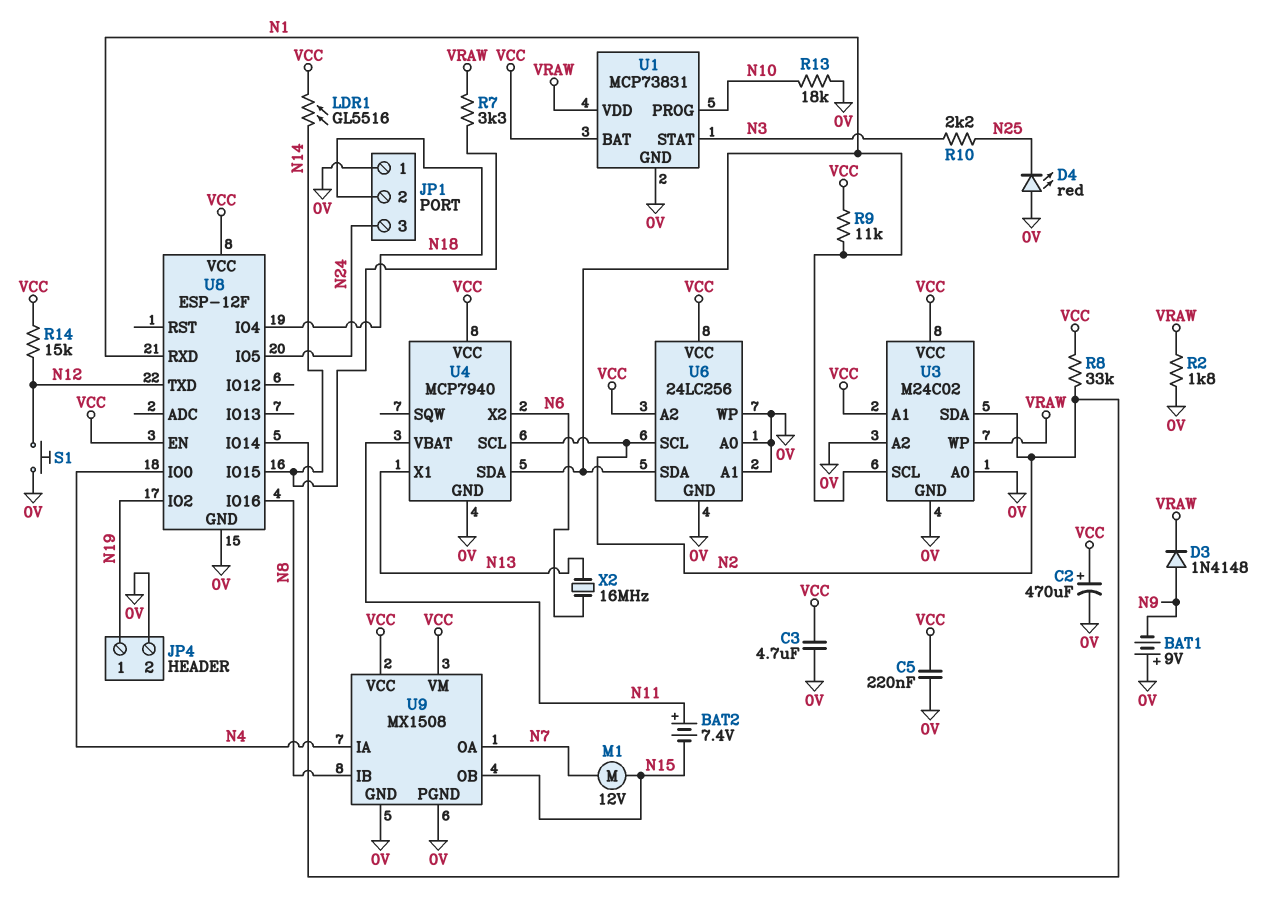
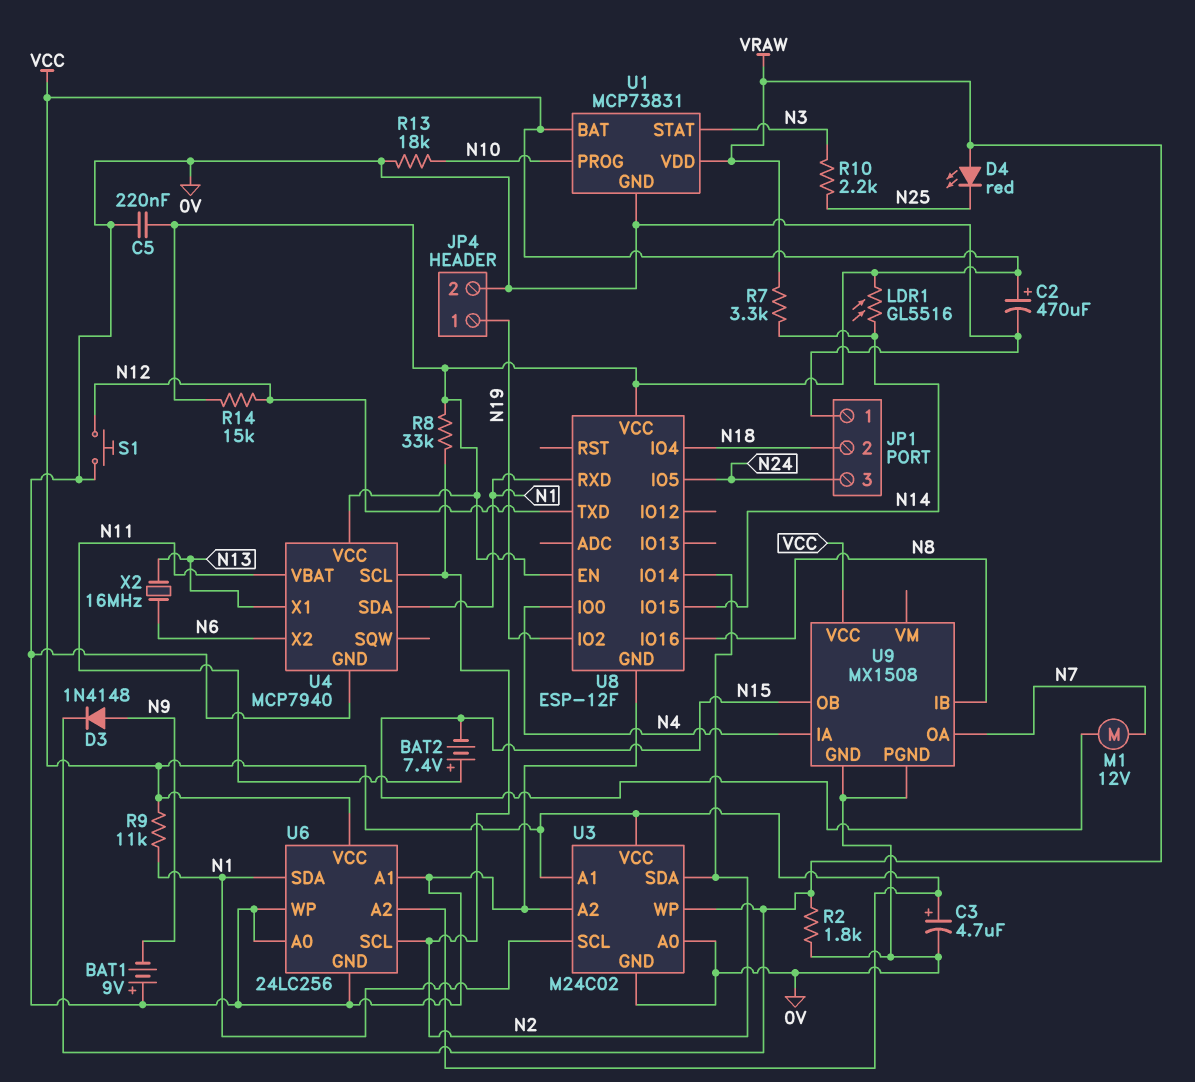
C3: 4.7uF (0V, VCC) -> 4.7uF (plus VCC, minus 0V)
D4: LED red (A 0V, K N25) -> LED red (A VRAW, K N25)
U9 pin VM: VCC -> none

